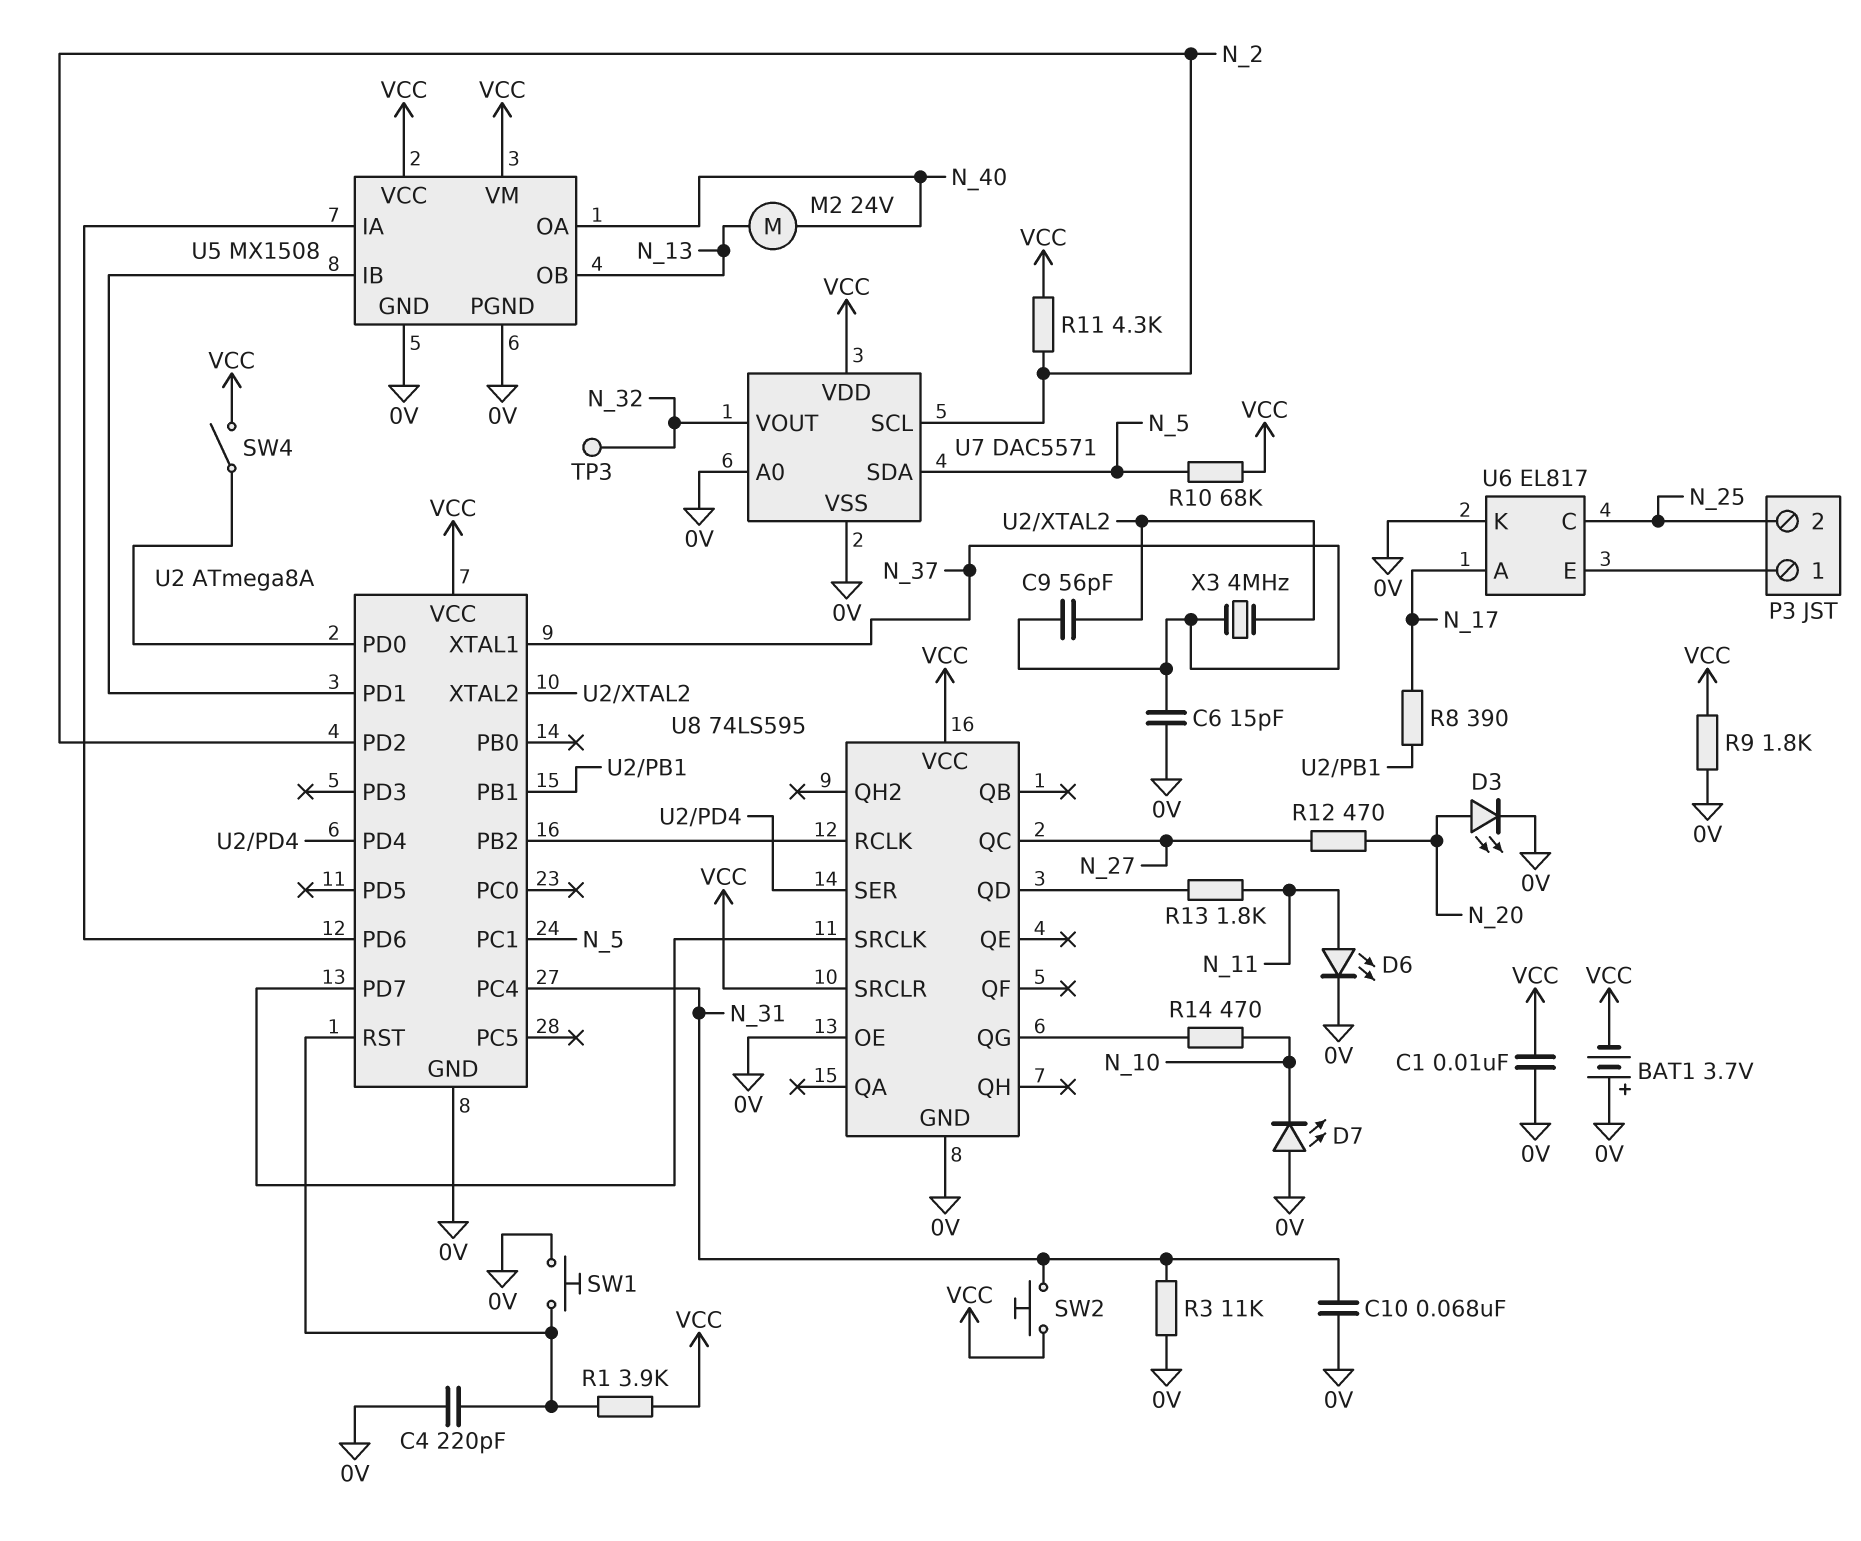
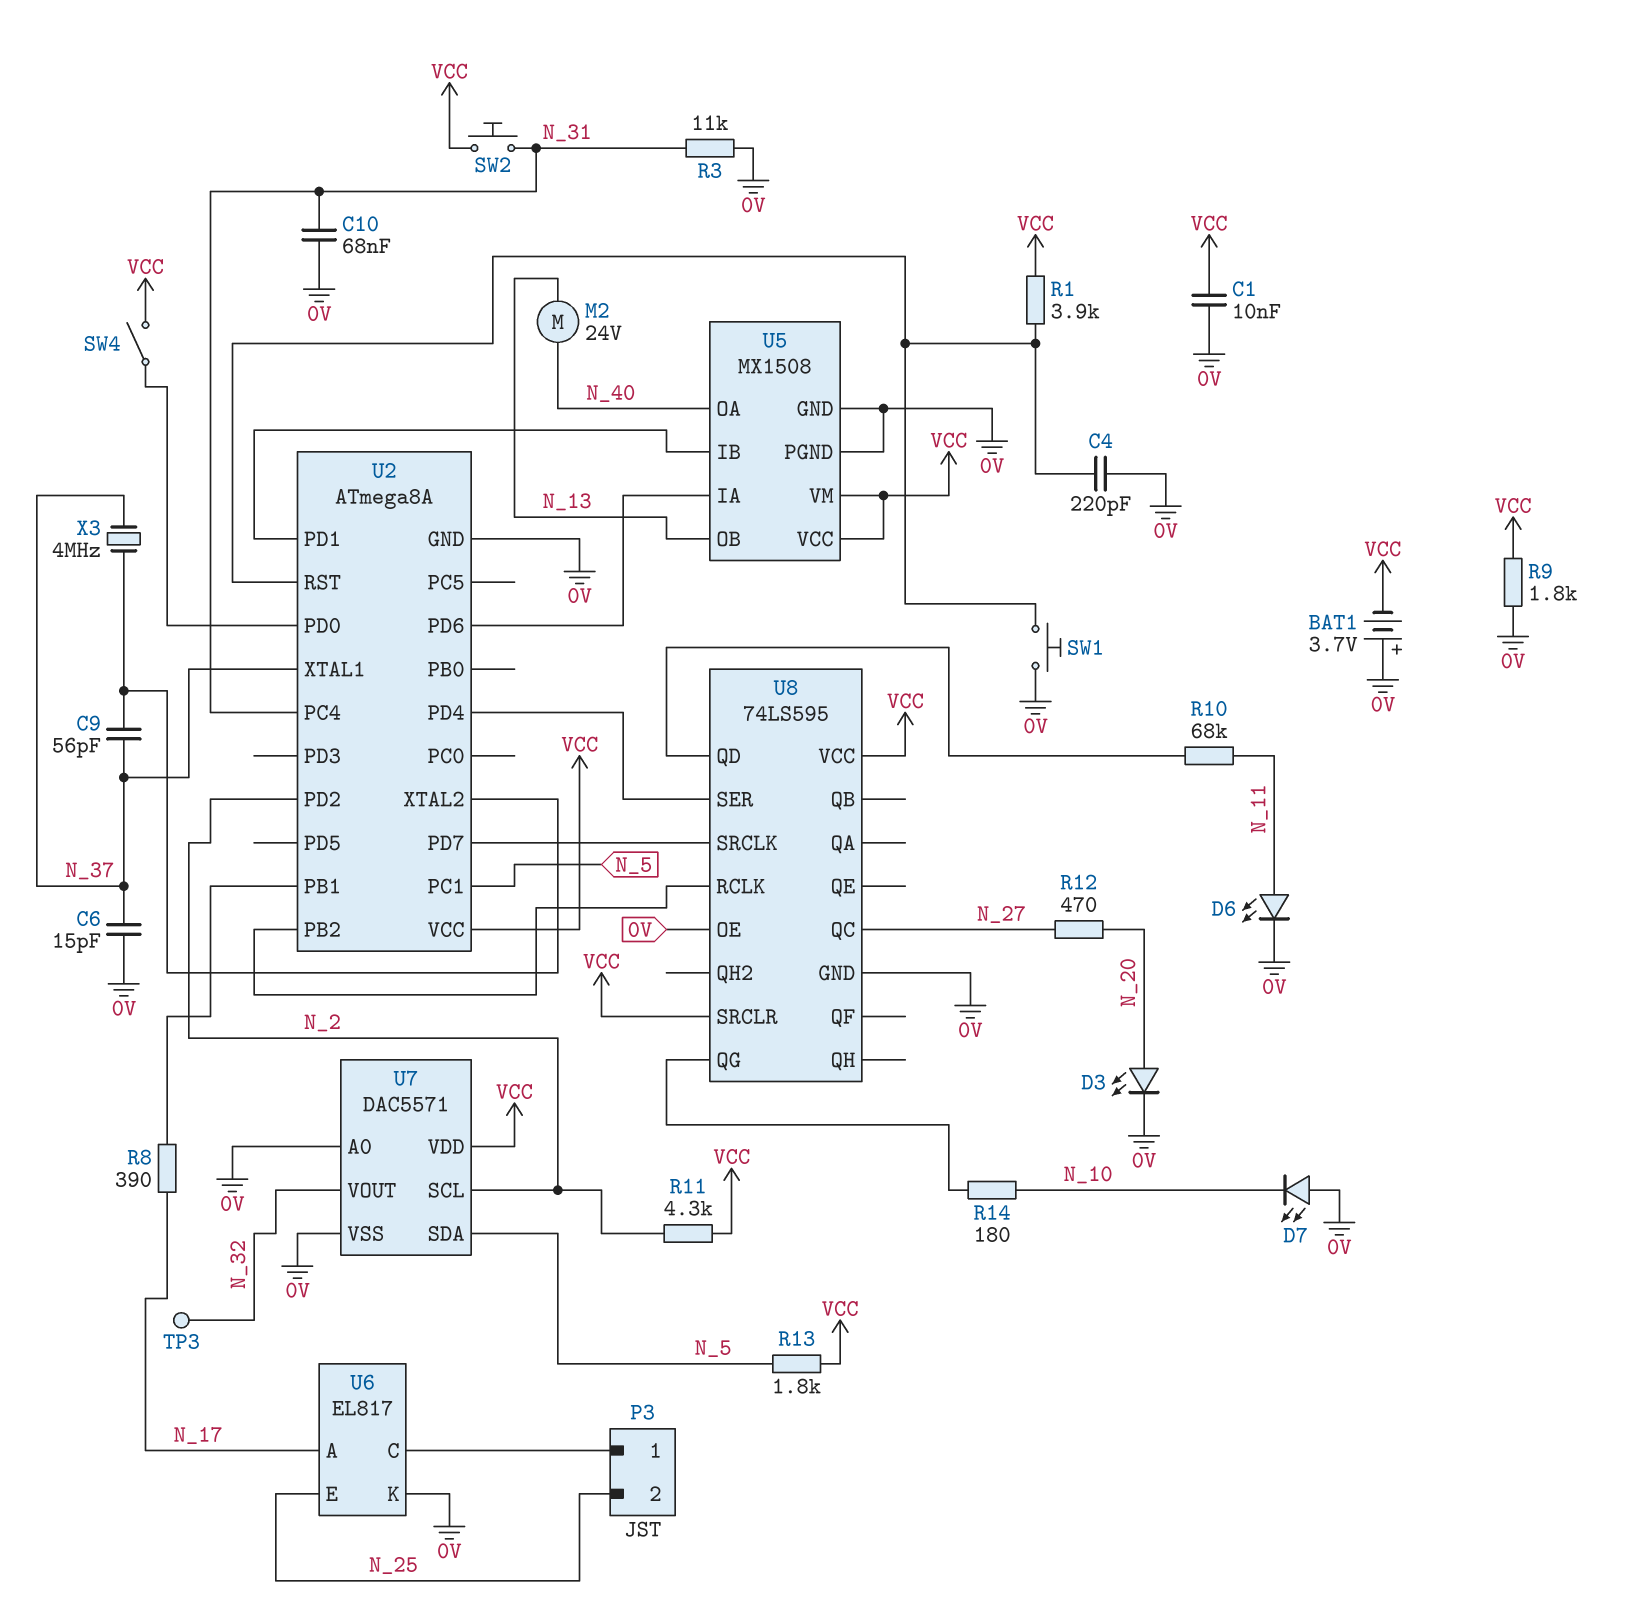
R10: 68k (N_5, VCC) -> 68k (N_11, U8/QD)
R13: 1.8k (N_11, U8/QD) -> 1.8k (N_5, VCC)
R14: 470 (N_10, U8/QG) -> 180 (N_10, U8/QG)
U6 pin C: N_25 -> P3/1
U6 pin E: P3/1 -> N_25

